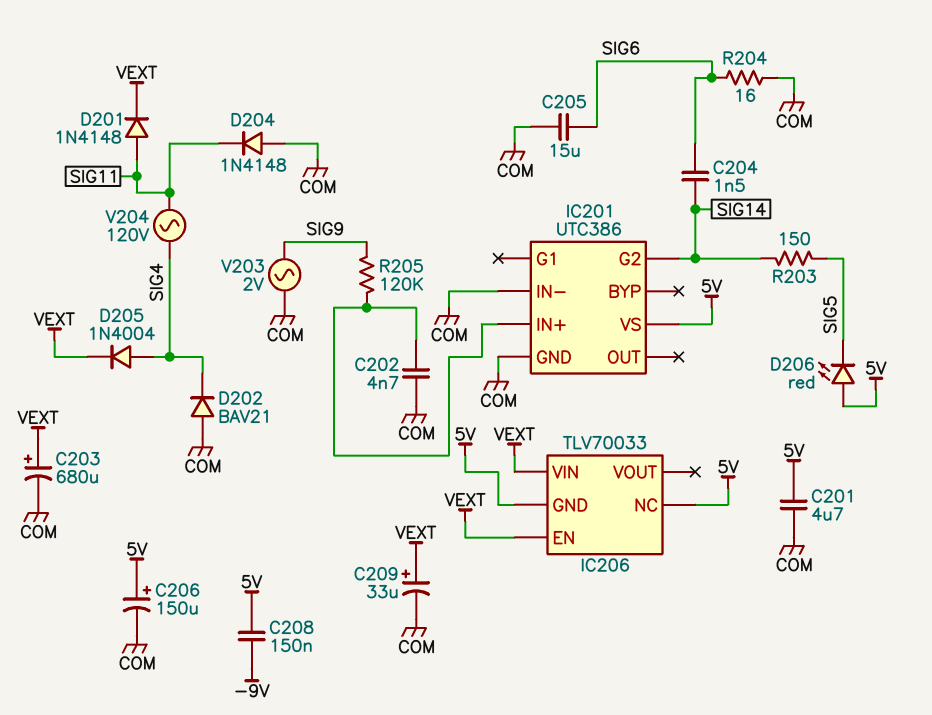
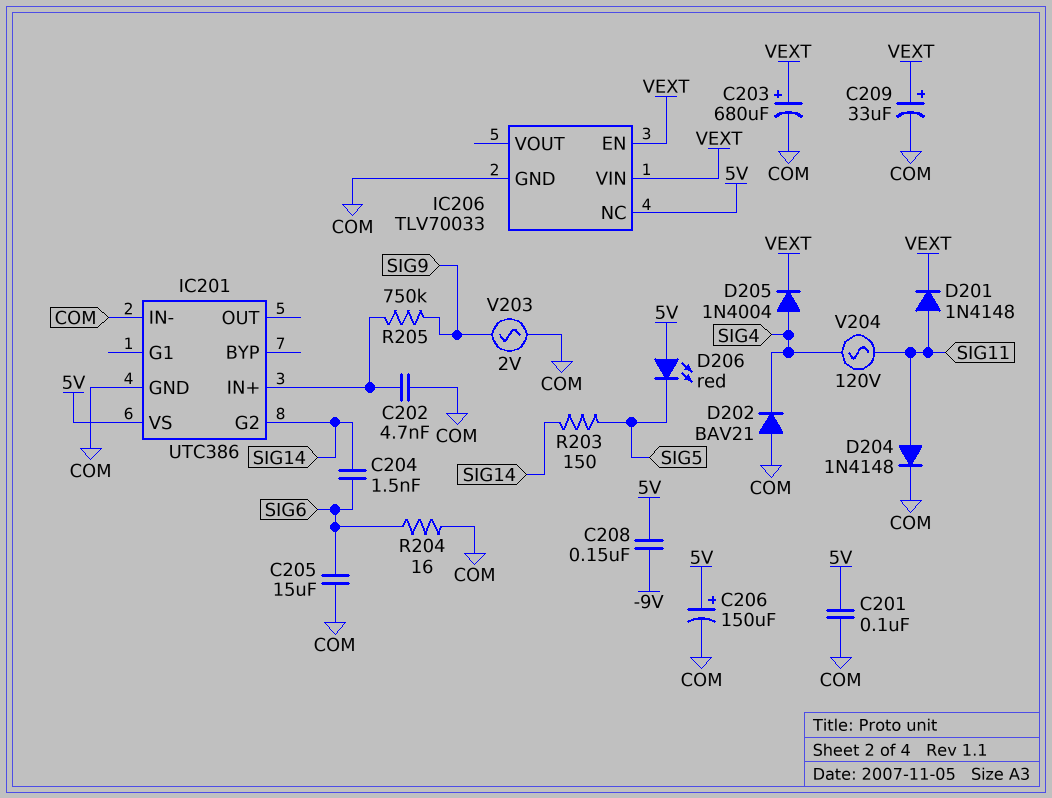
C201: 4.7uF (5V, COM) -> 100nF (5V, COM)
D204: diode 1N4148 (A COM, K SIG11) -> diode 1N4148 (A SIG11, K COM)
IC206 pin GND: 5V -> COM
R205: 120k (IC201/IN+, SIG9) -> 750k (IC201/IN+, SIG9)

